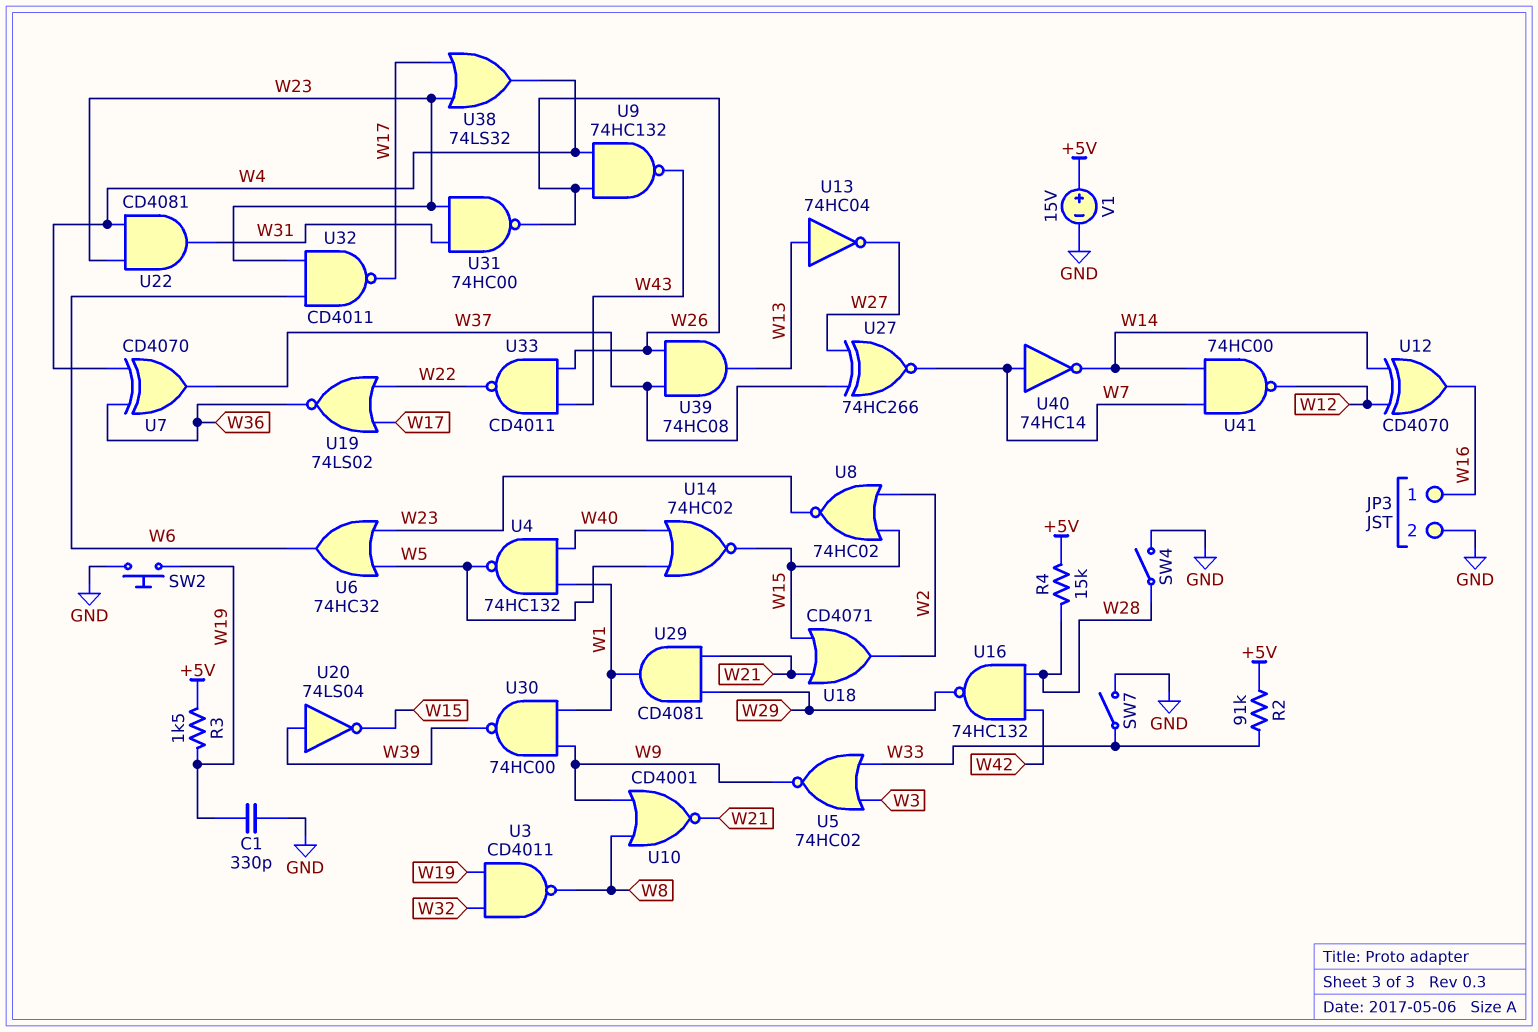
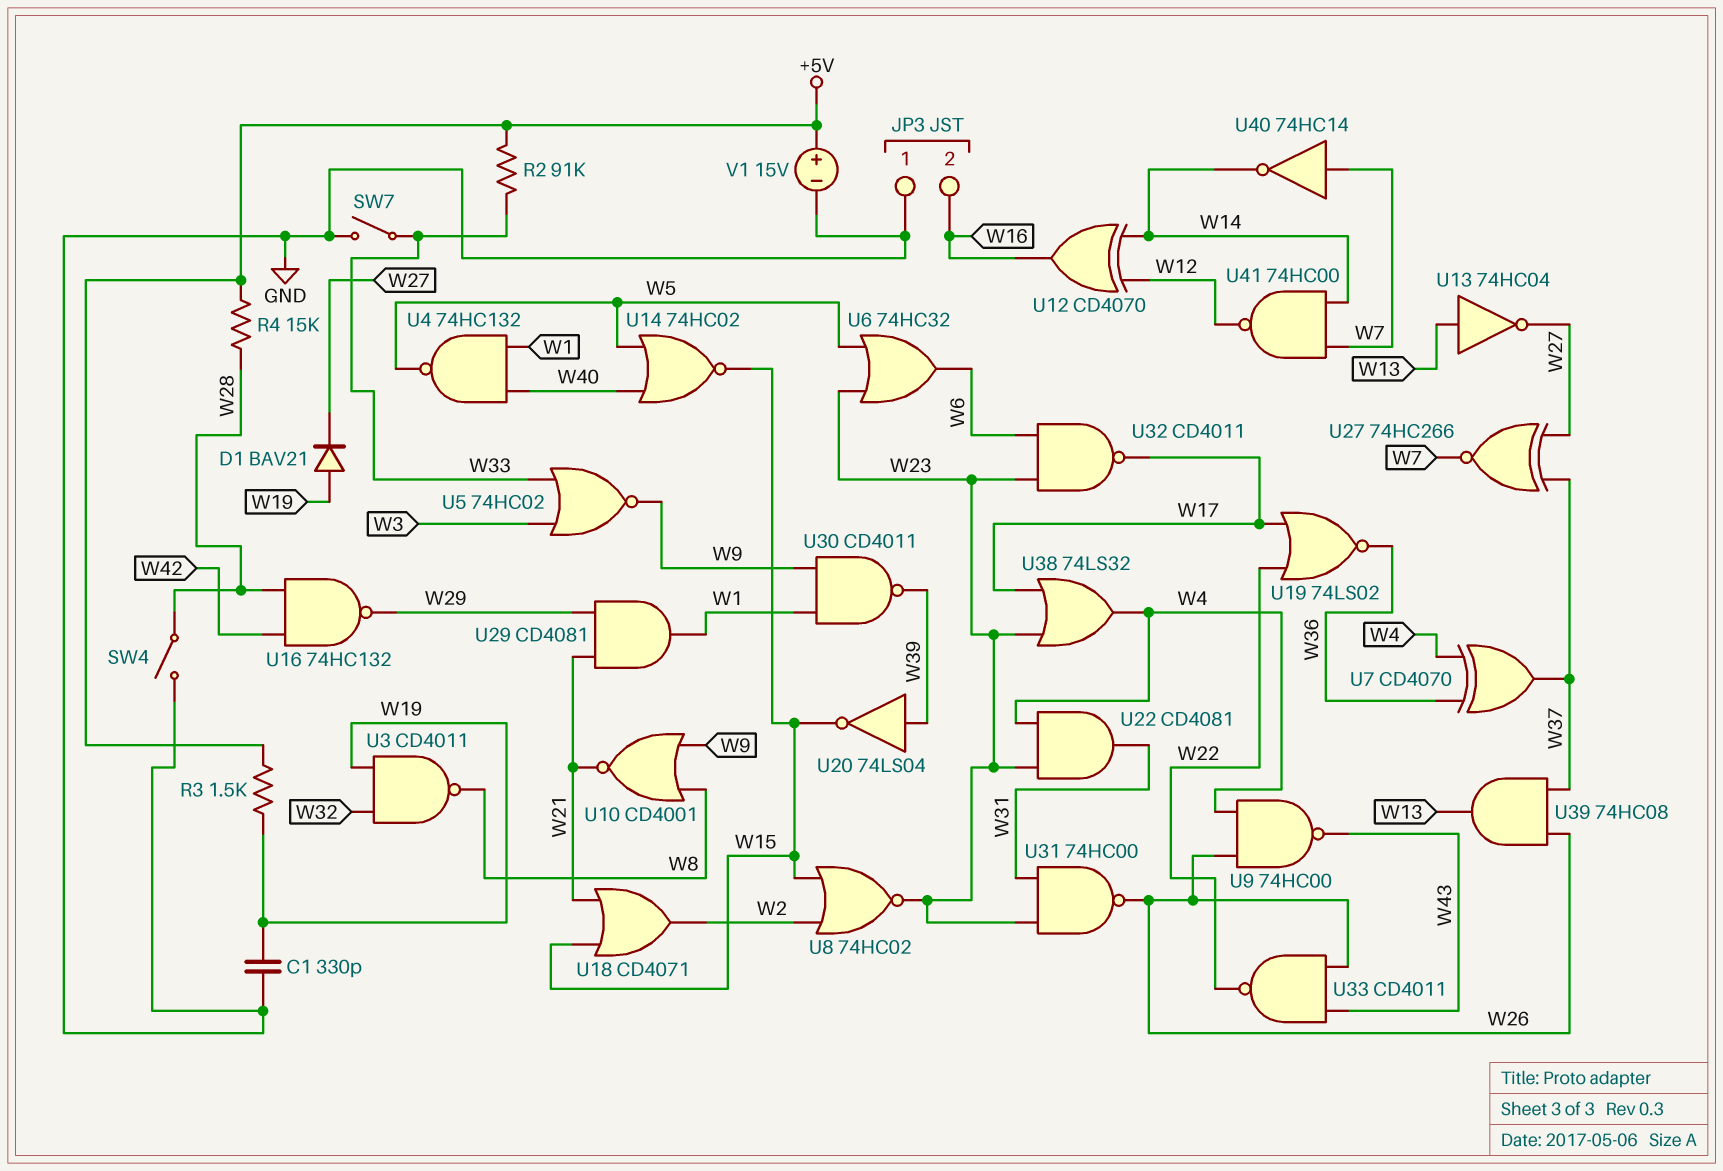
D1: none -> diode BAV21 (A W19, K W27)
JP3 pin 1: W16 -> GND
JP3 pin 2: GND -> W16
SW2: button (GND, W19) -> none
U9: NAND 74HC132 (in W4, in W26, out W43) -> NAND 74HC00 (in W4, in W26, out W43)
U30: NAND 74HC00 (in W1, in W9, out W39) -> NAND CD4011 (in W1, in W9, out W39)

